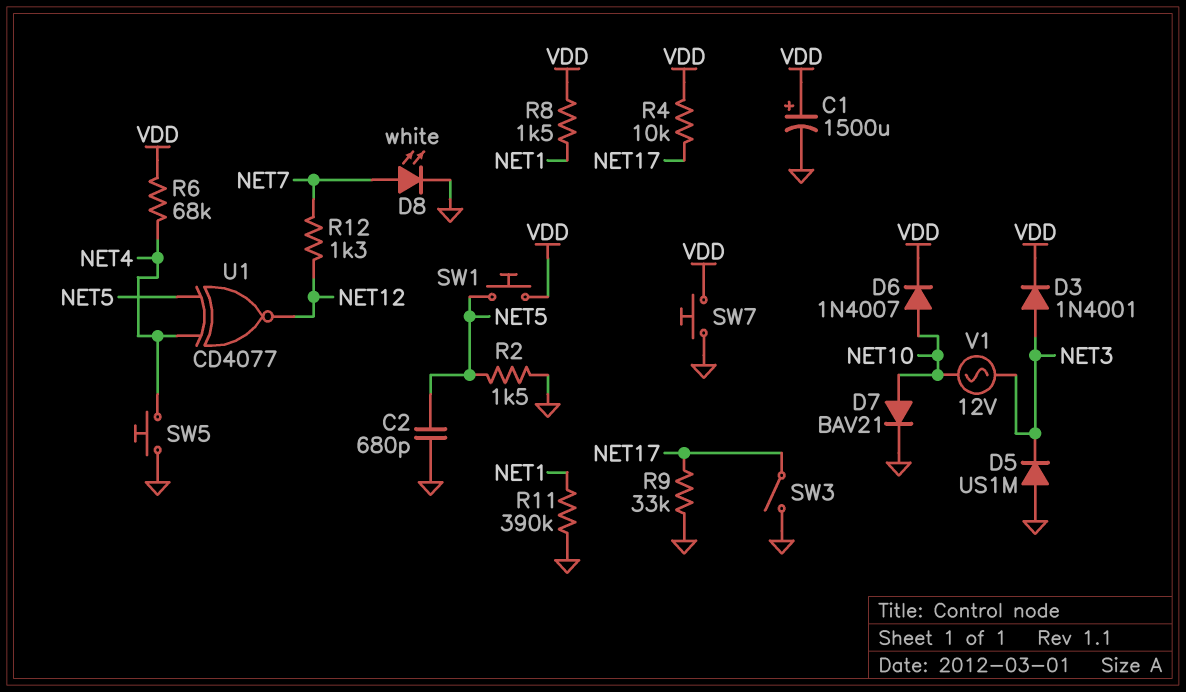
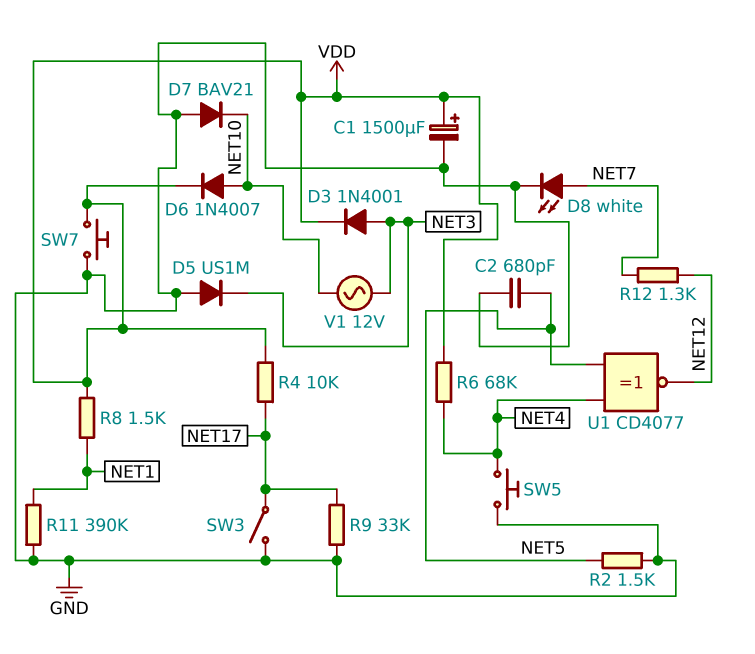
D7: diode BAV21 (A NET10, K GND) -> diode BAV21 (A GND, K NET10)
SW1: button (NET5, VDD) -> none

